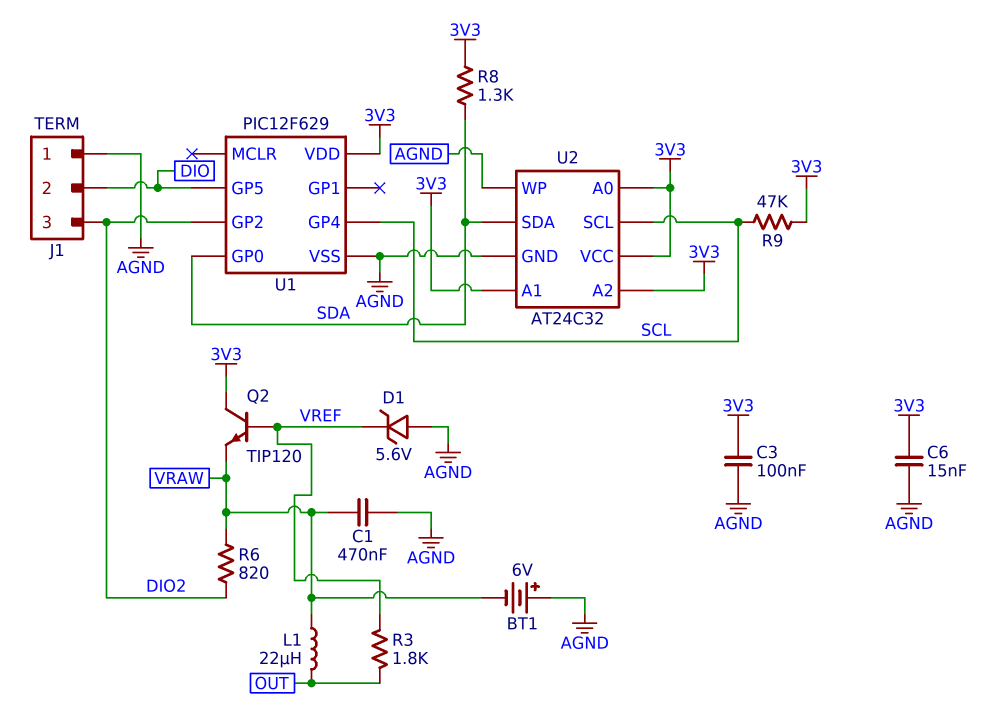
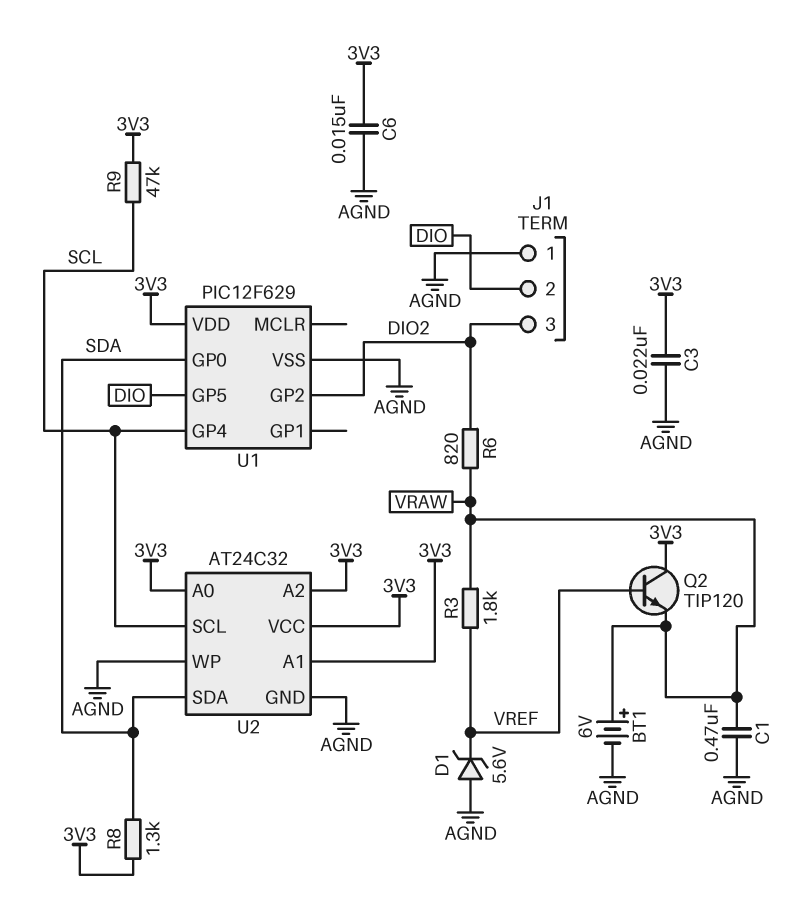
BT1: 6V (plus AGND, minus VRAW) -> 6V (plus VRAW, minus AGND)
C3: 100nF (3V3, AGND) -> 22nF (3V3, AGND)
L1: 22uH (OUT, VRAW) -> none
R3: 1.8k (OUT, VREF) -> 1.8k (VRAW, VREF)

